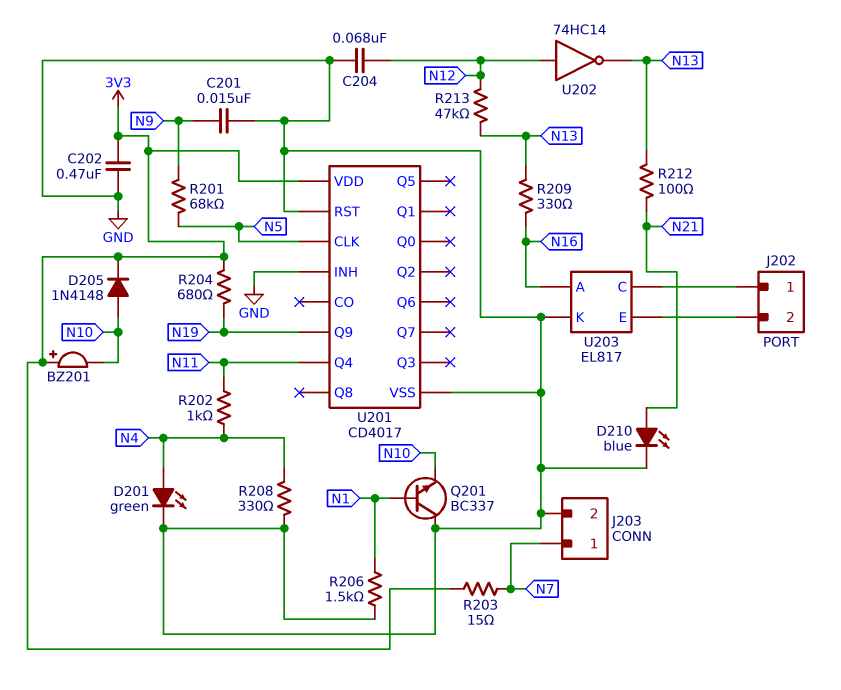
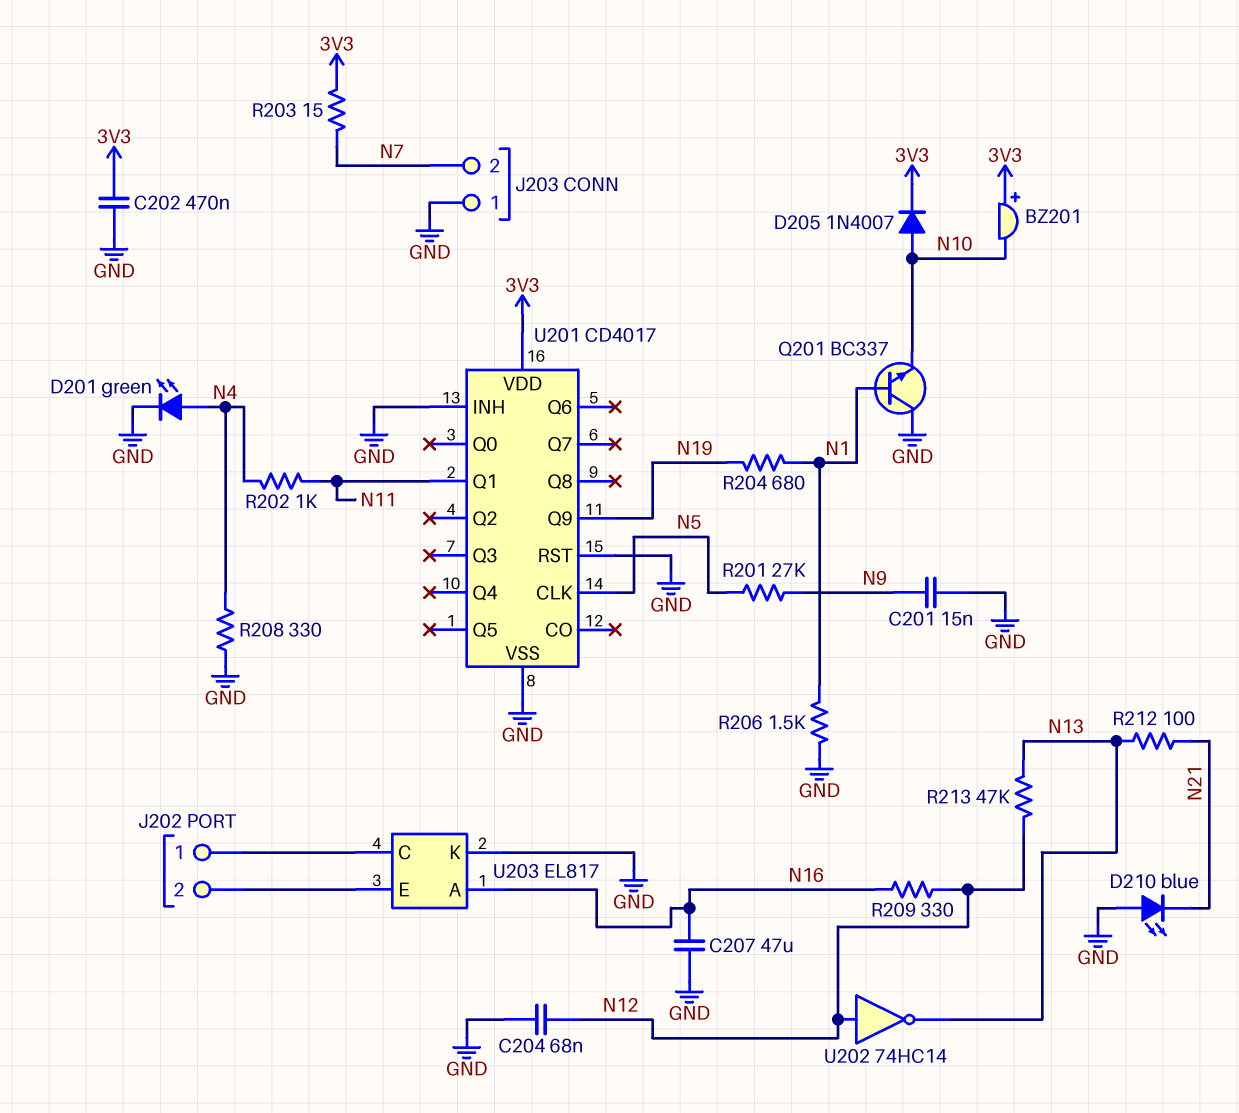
C207: none -> 47uF (GND, N16)
D205: diode 1N4148 (A N10, K 3V3) -> diode 1N4007 (A N10, K 3V3)
D210: LED blue (A N21, K GND) -> LED blue (A GND, K N21)
J203 pin 1: N7 -> GND
J203 pin 2: GND -> N7
R201: 68k (N5, N9) -> 27k (N5, N9)
R204: 680 (3V3, N19) -> 680 (N1, N19)
R209: 330 (N13, N16) -> 330 (N12, N16)
U201 pin Q1: none -> N11
U201 pin Q4: N11 -> none

